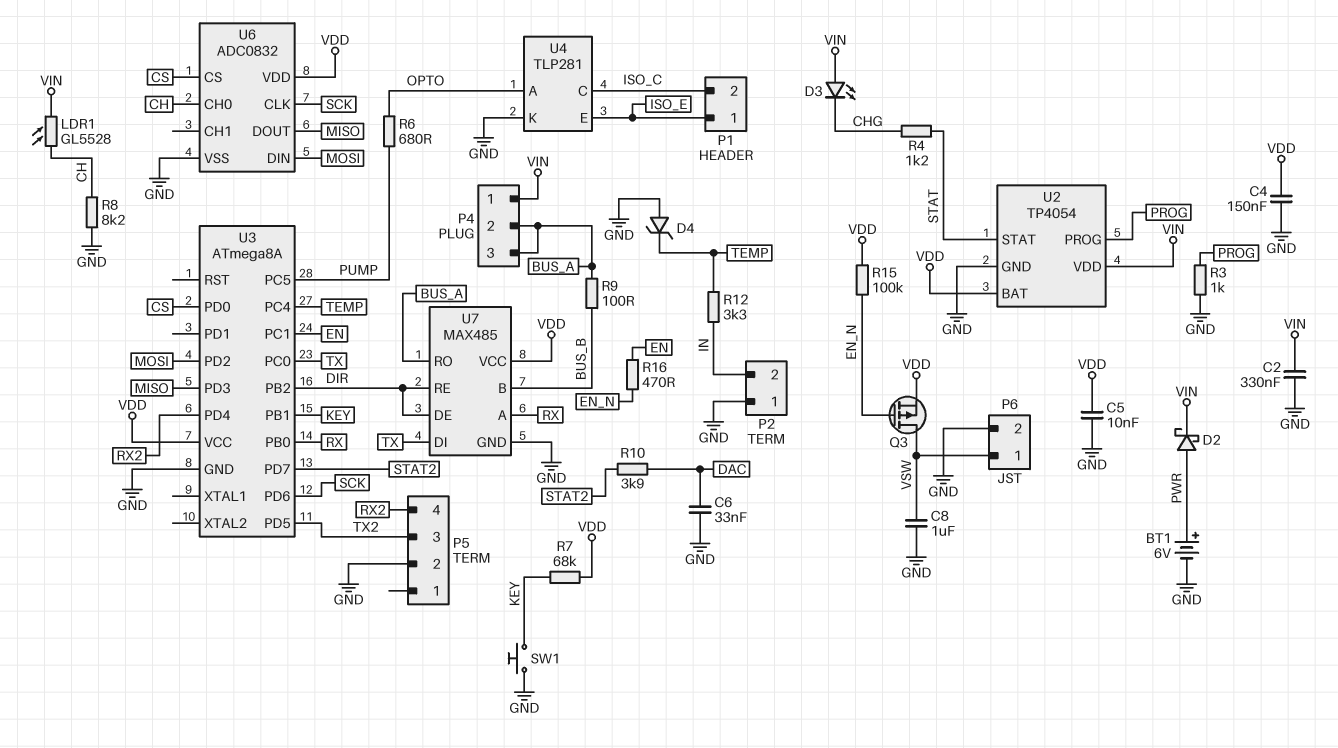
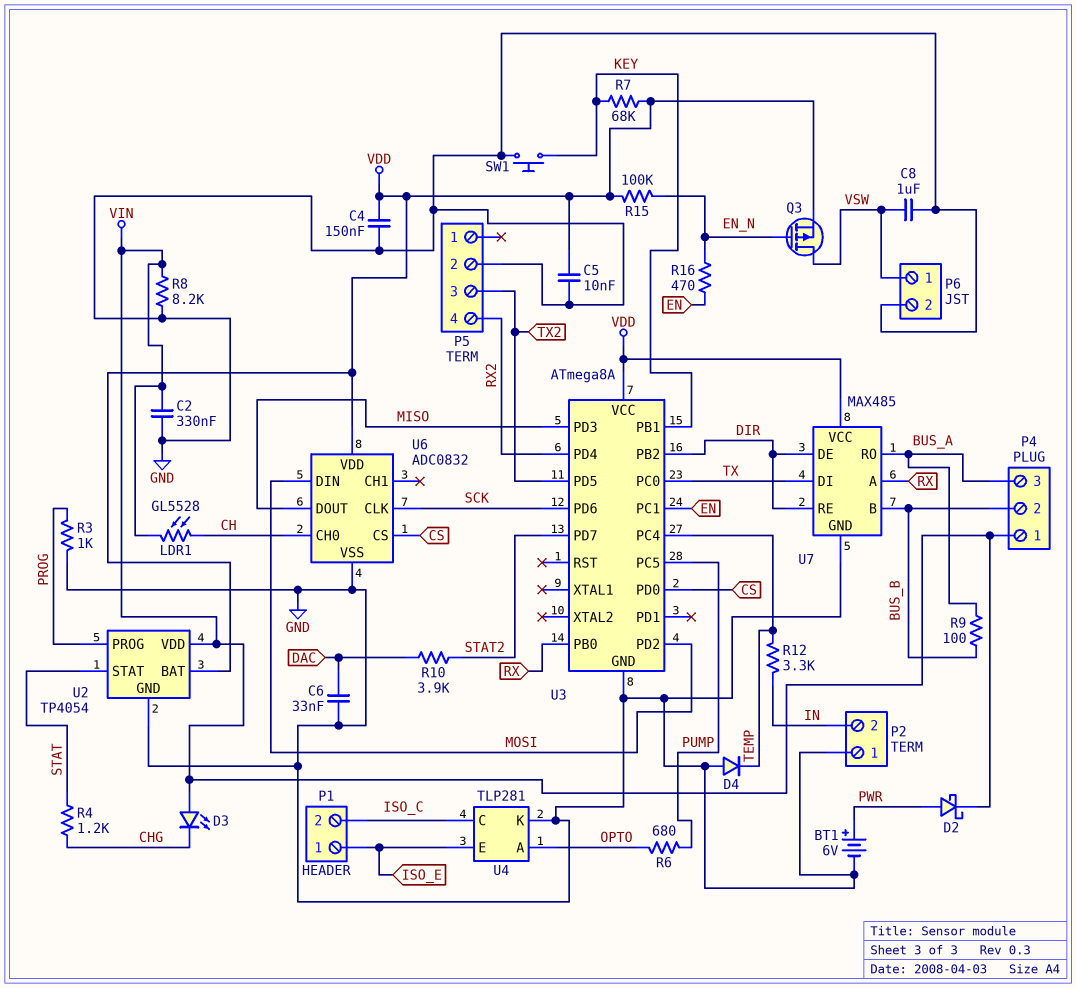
D4: zener (A GND, K TEMP) -> diode (A GND, K TEMP)
P4 pin 2: BUS_A -> BUS_B
R8: 8.2k (CH, GND) -> 8.2k (GND, VIN)

